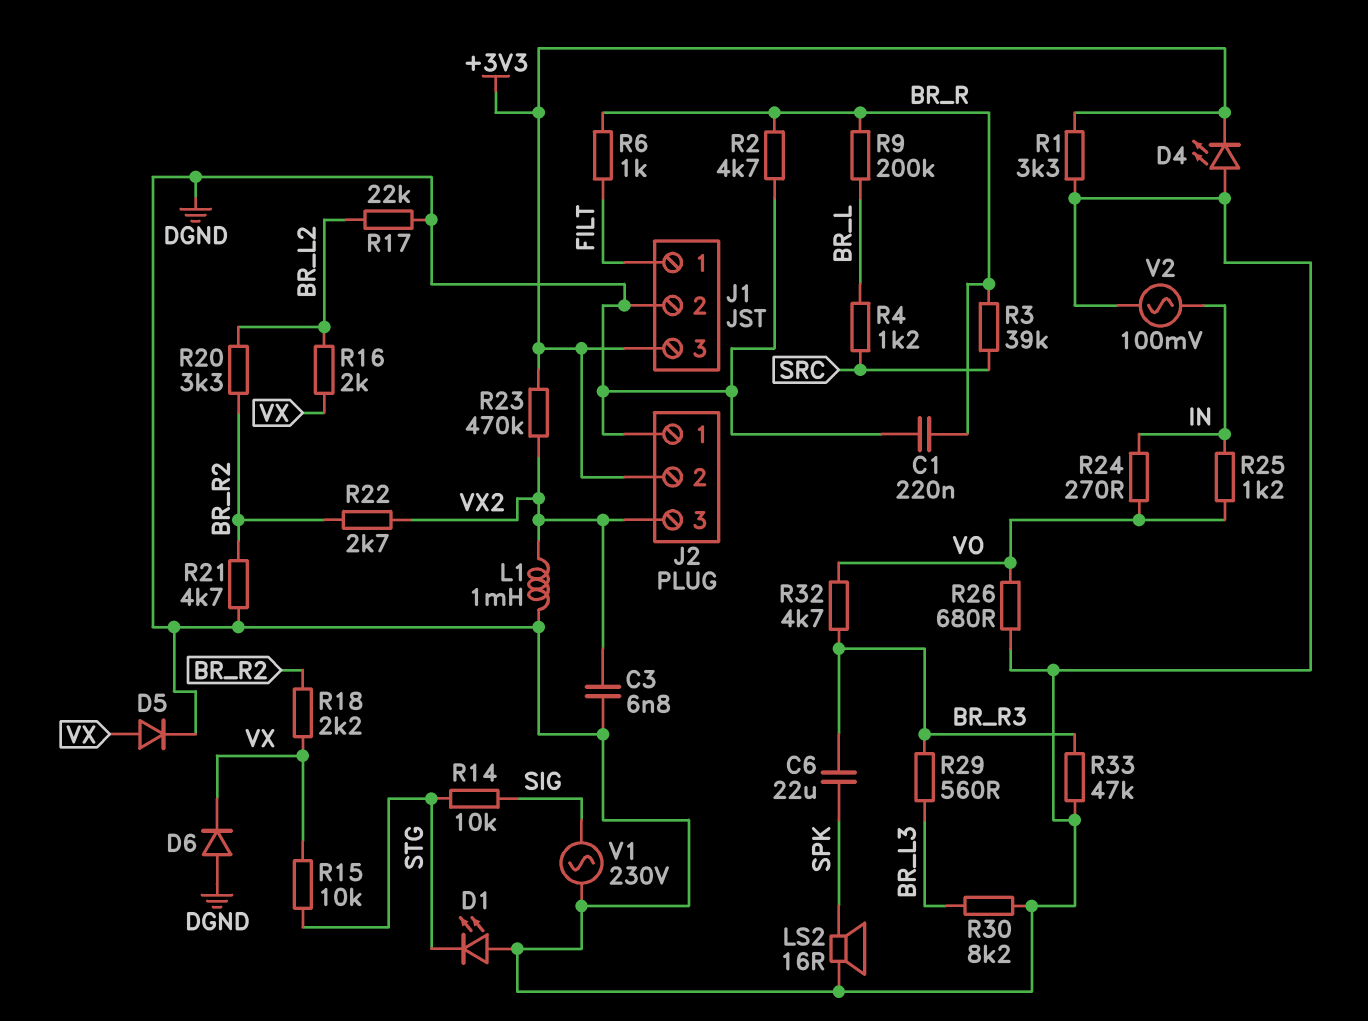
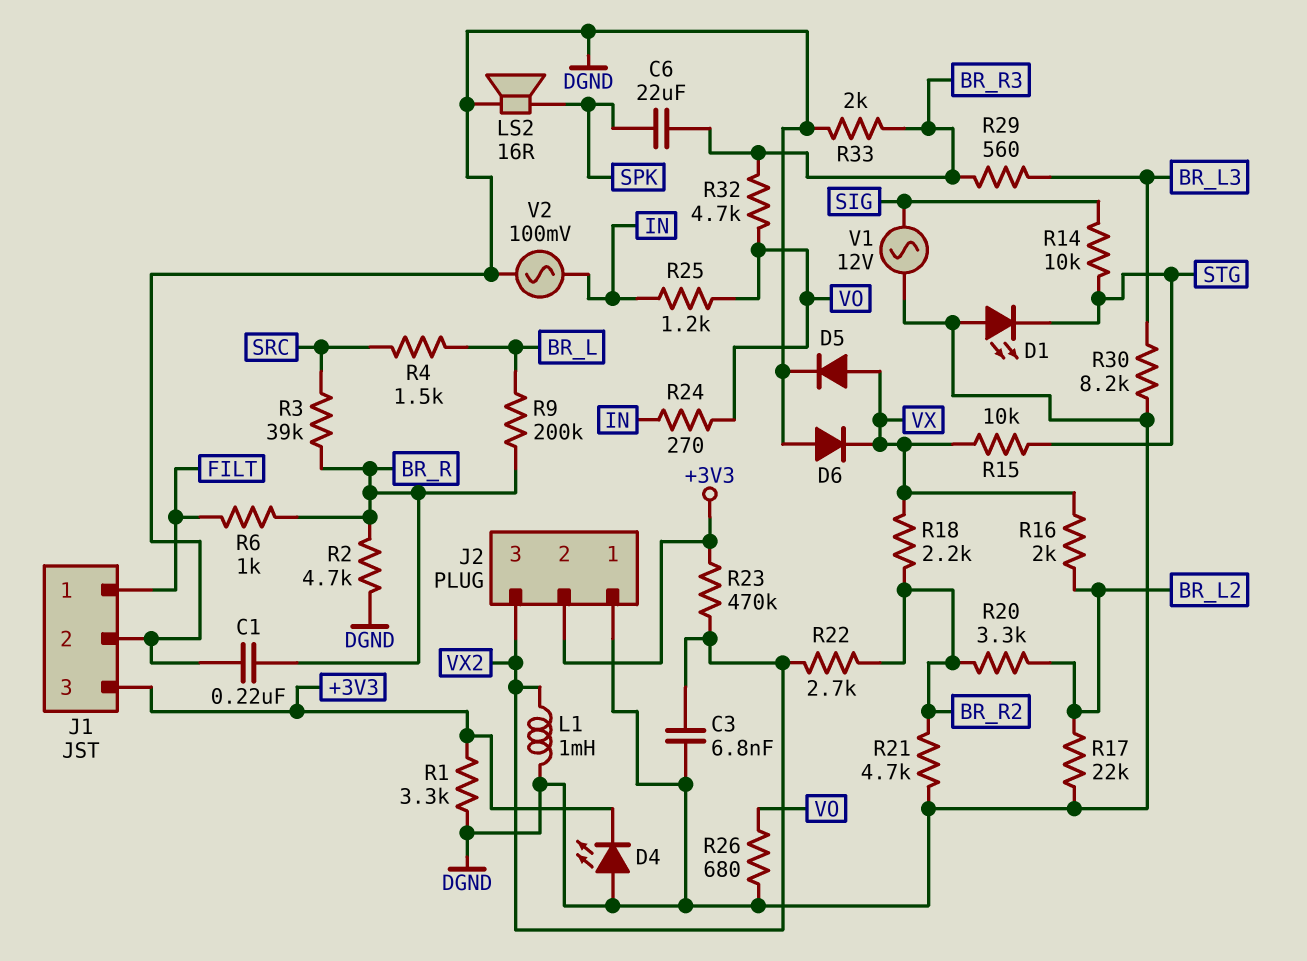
R4: 1.2k (BR_L, SRC) -> 1.5k (BR_L, SRC)
R33: 47k (BR_R3, DGND) -> 2k (BR_R3, DGND)
V1: AC 230V (DGND, SIG) -> AC 12V (DGND, SIG)

